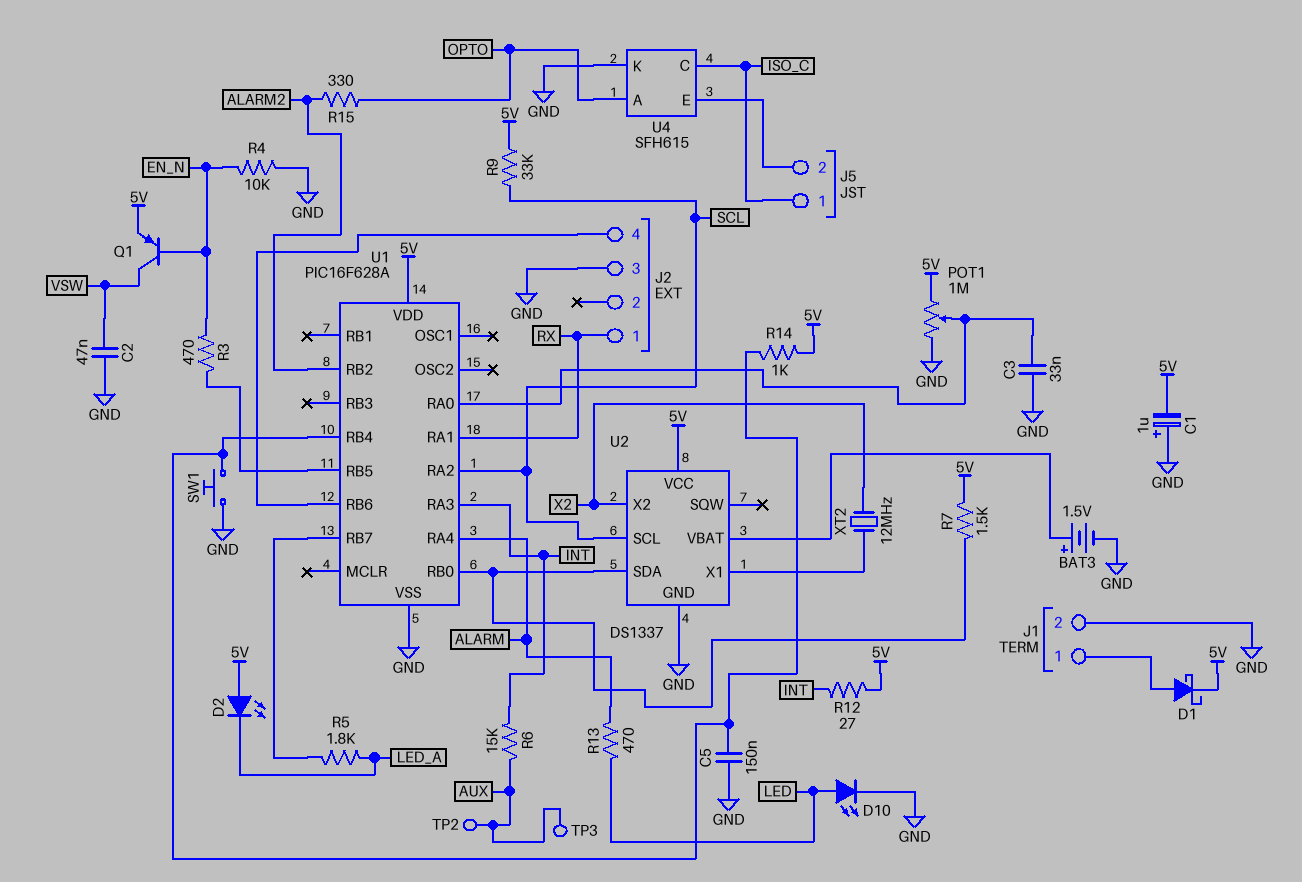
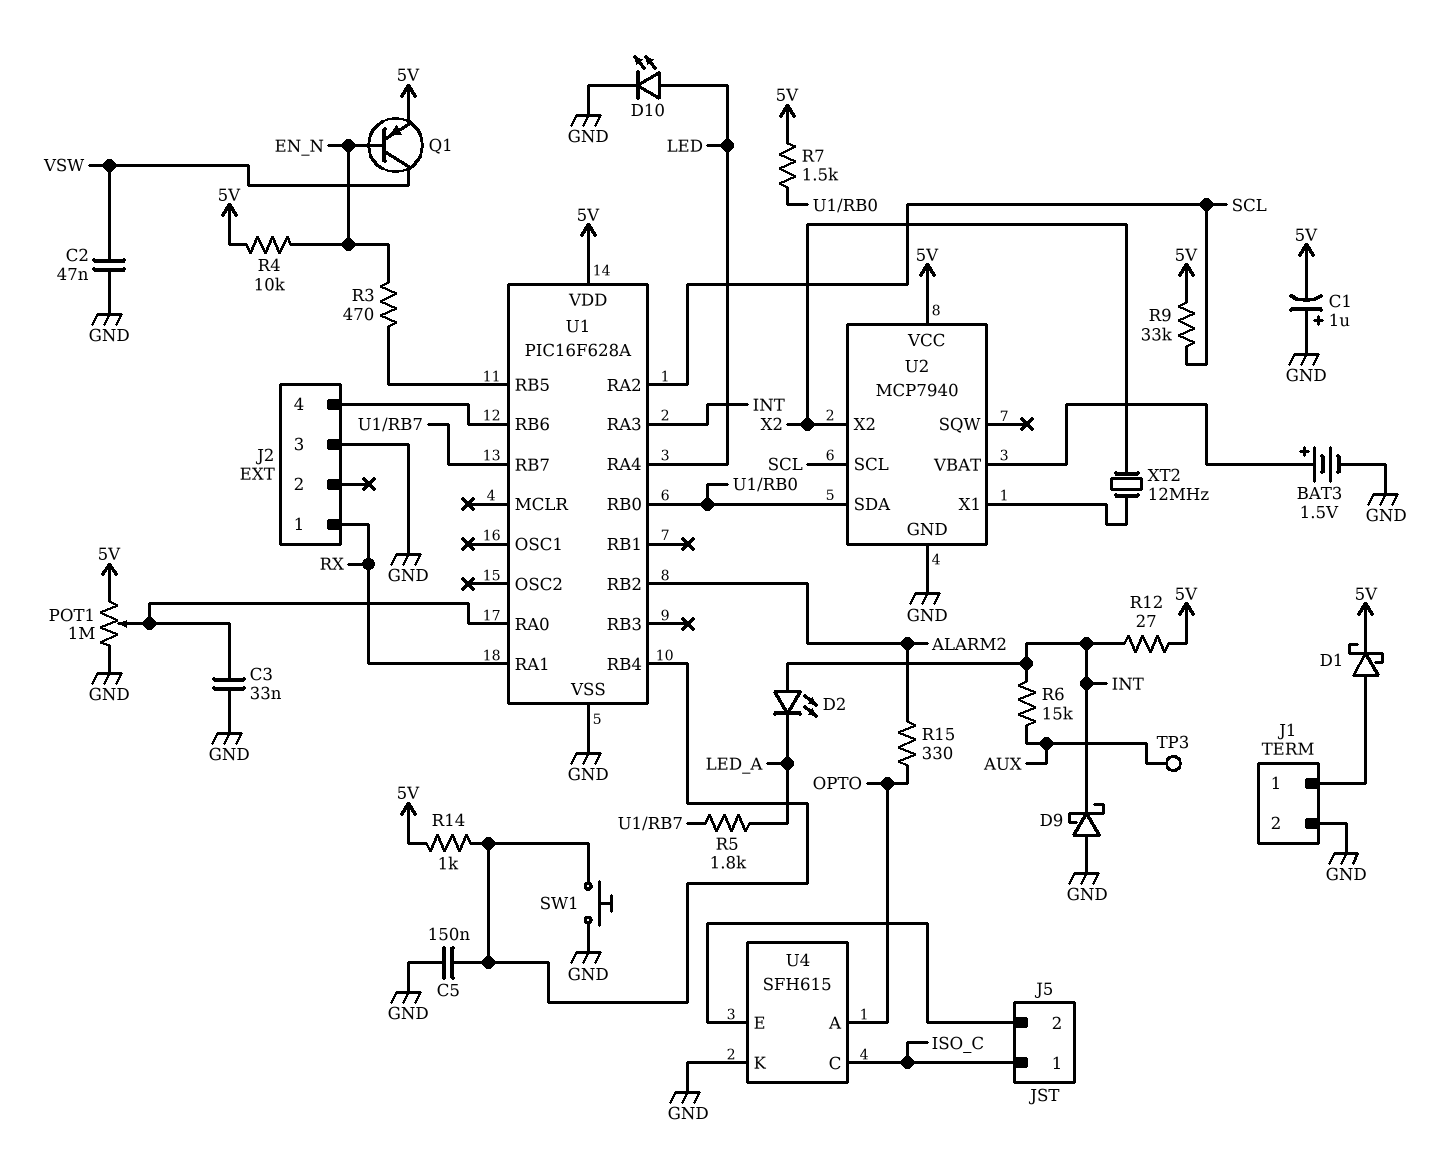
D2: LED (A 5V, K LED_A) -> LED (A INT, K LED_A)
D9: none -> schottky (A GND, K INT)
R4: 10k (EN_N, GND) -> 10k (5V, EN_N)
R13: 470 (ALARM, LED) -> none
TP2: test point (AUX) -> none
U1 pin RA4: ALARM -> LED
U2: DS1337 -> MCP7940

